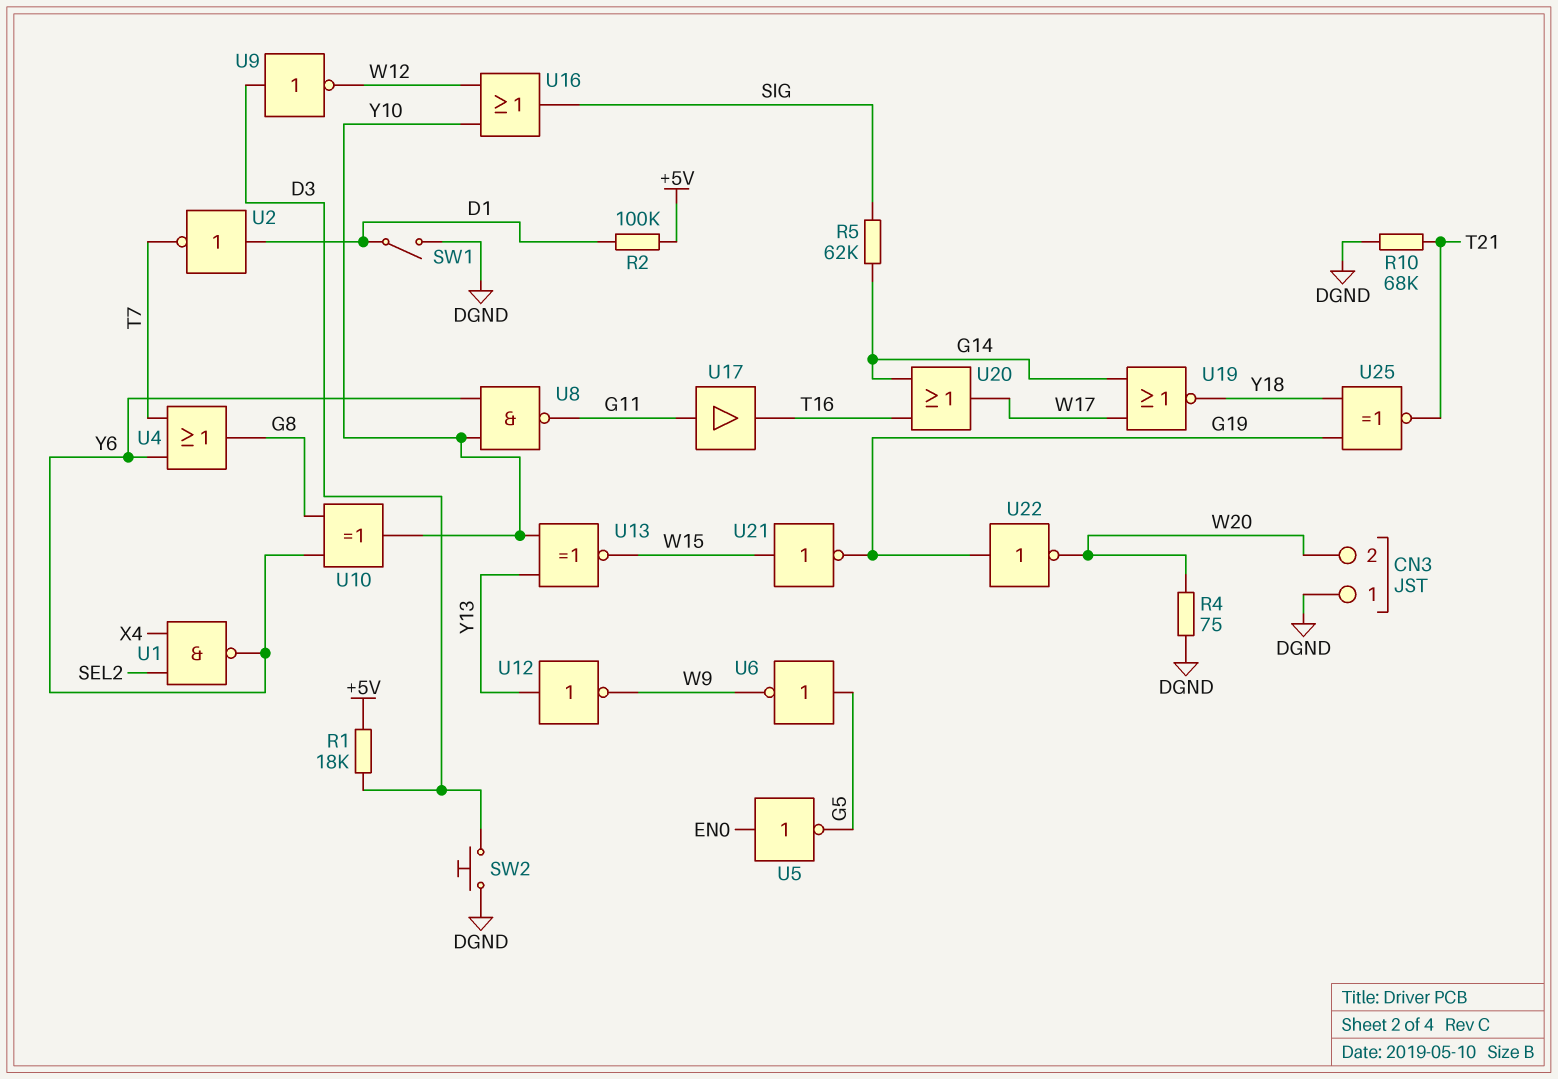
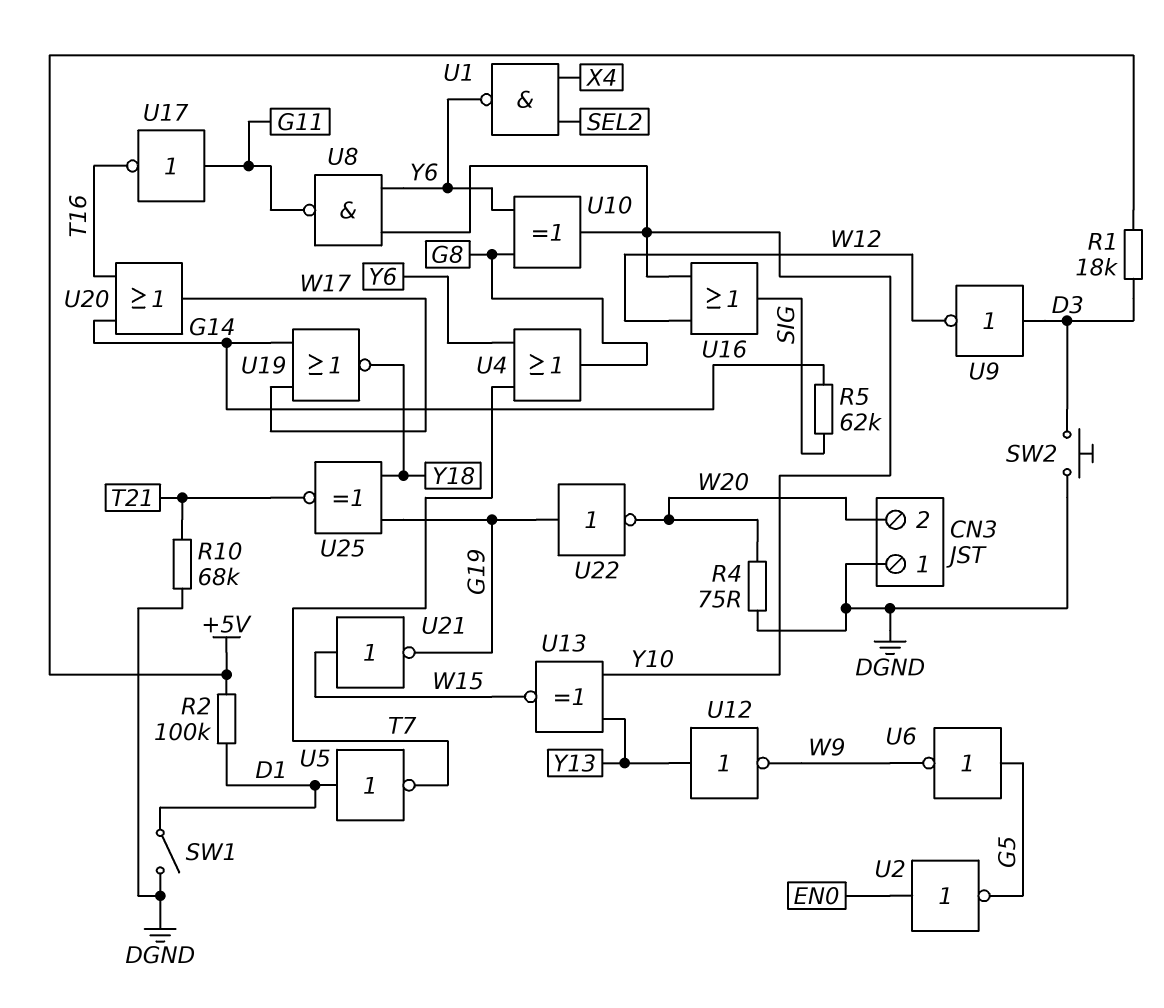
U2: NOT (in D1, out T7) -> NOT (in EN0, out G5)
U5: NOT (in EN0, out G5) -> NOT (in D1, out T7)
U17: buffer (in G11, out T16) -> NOT (in G11, out T16)

